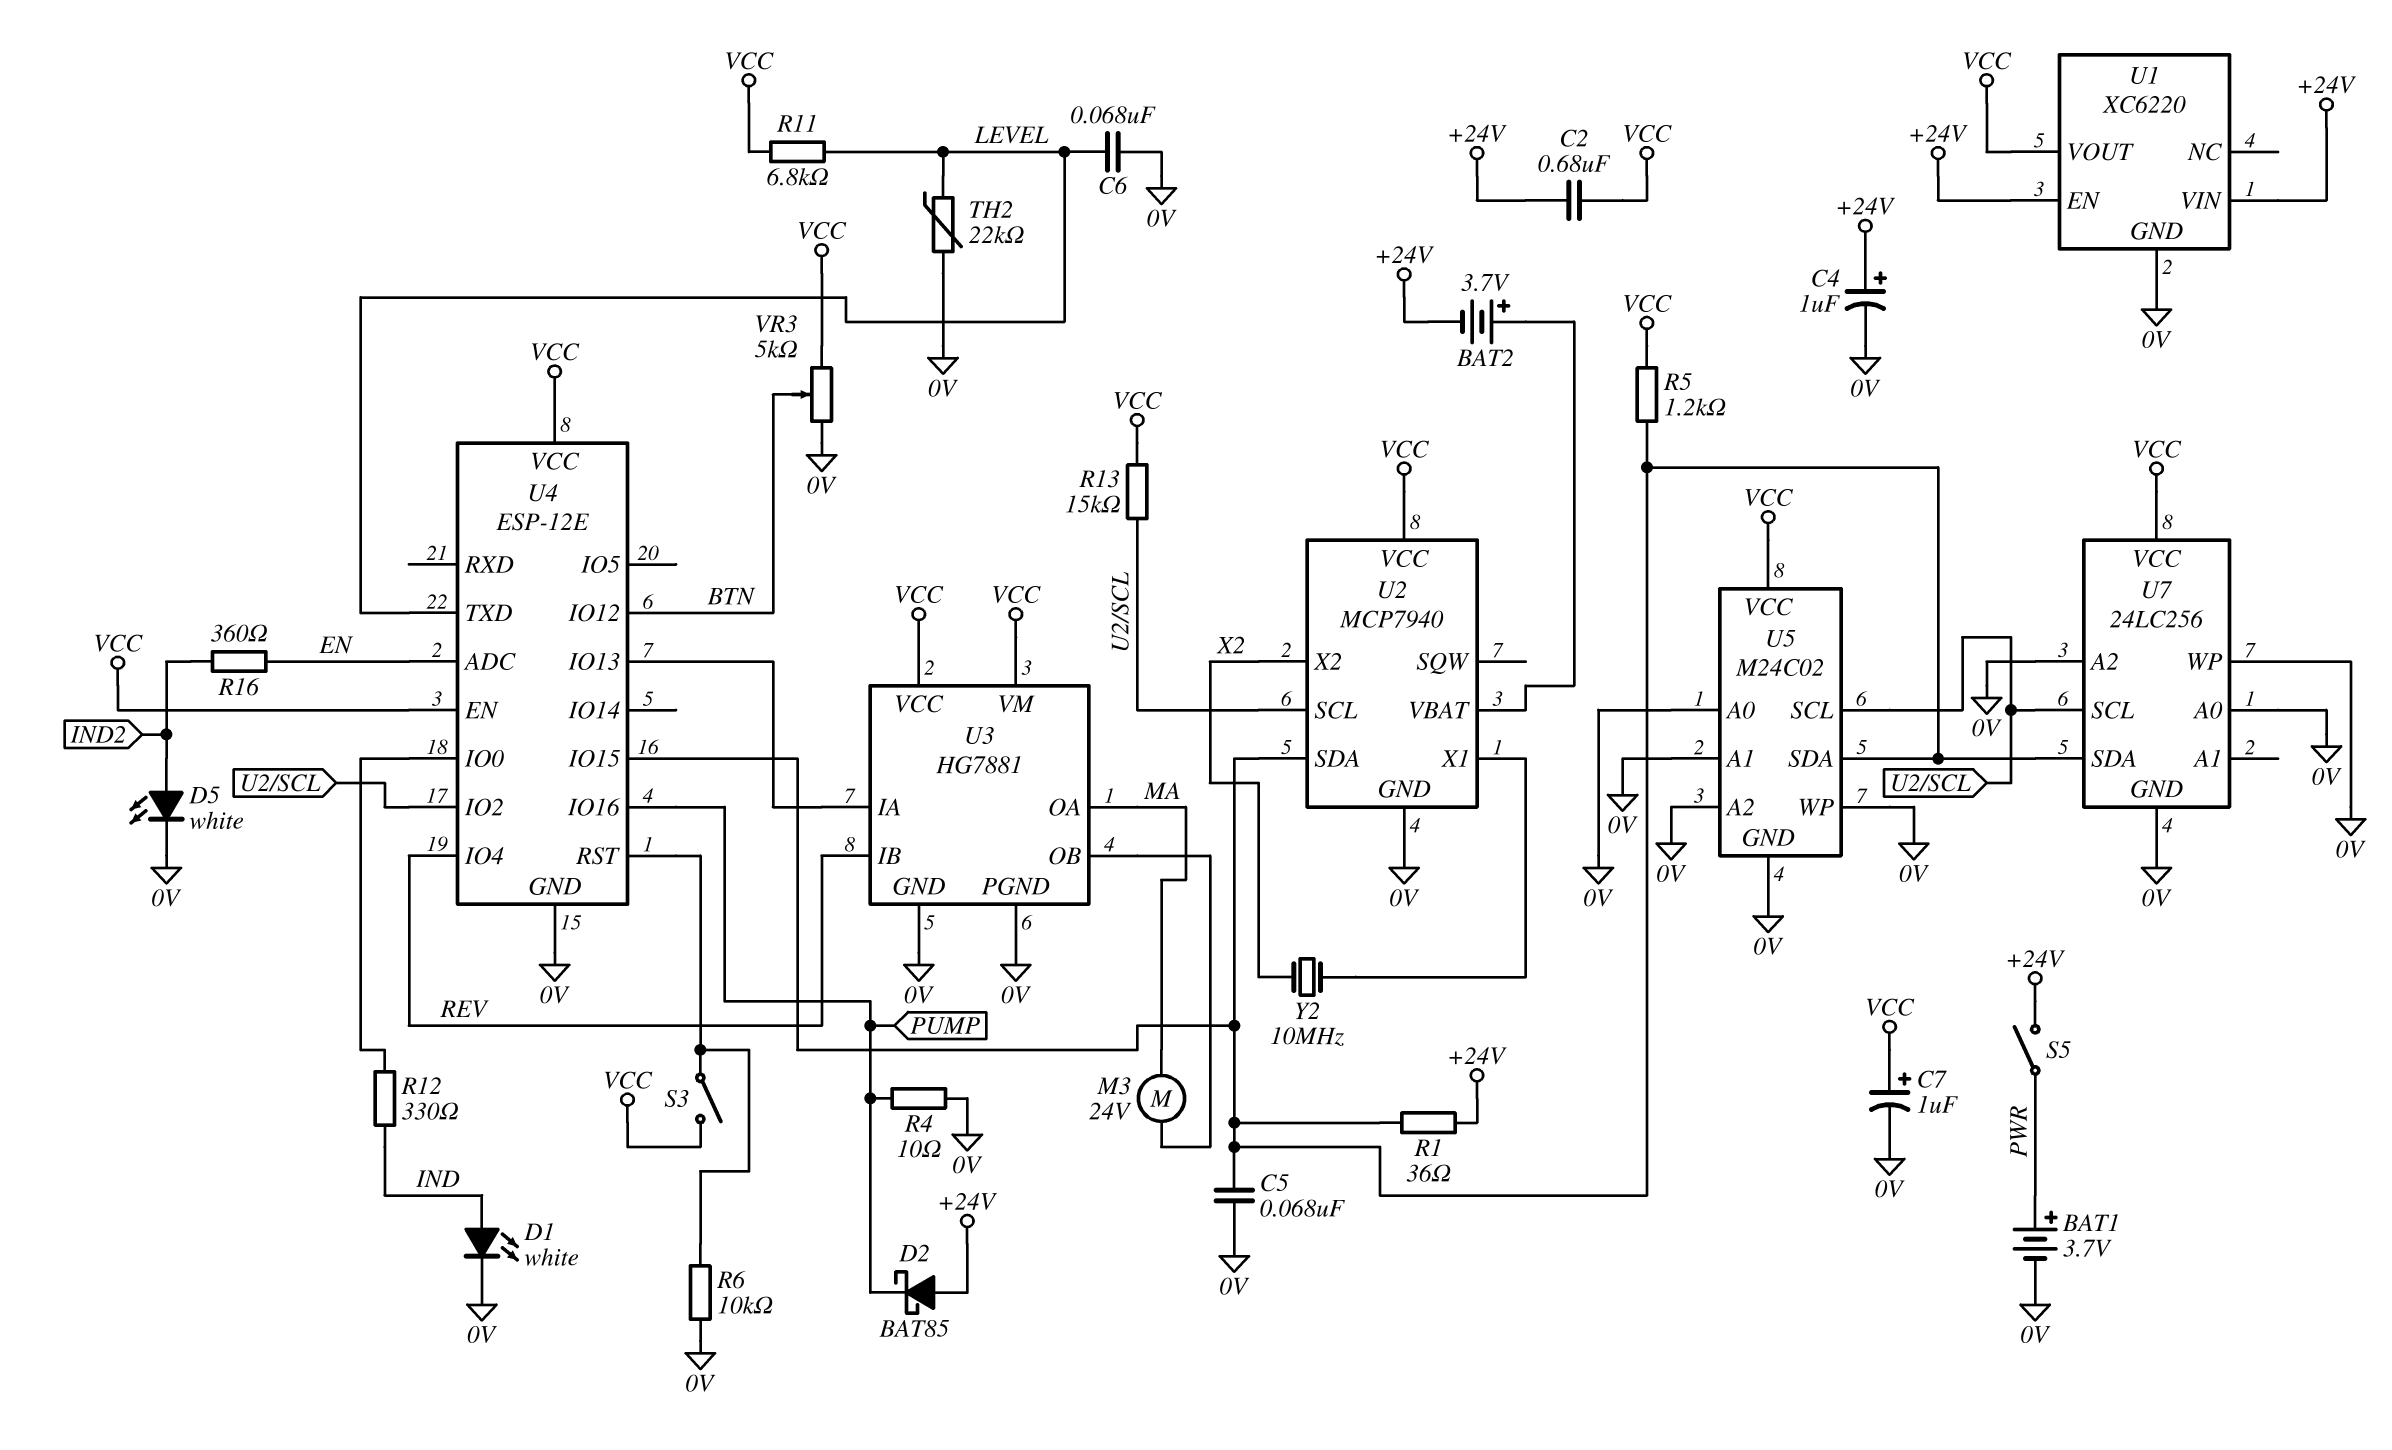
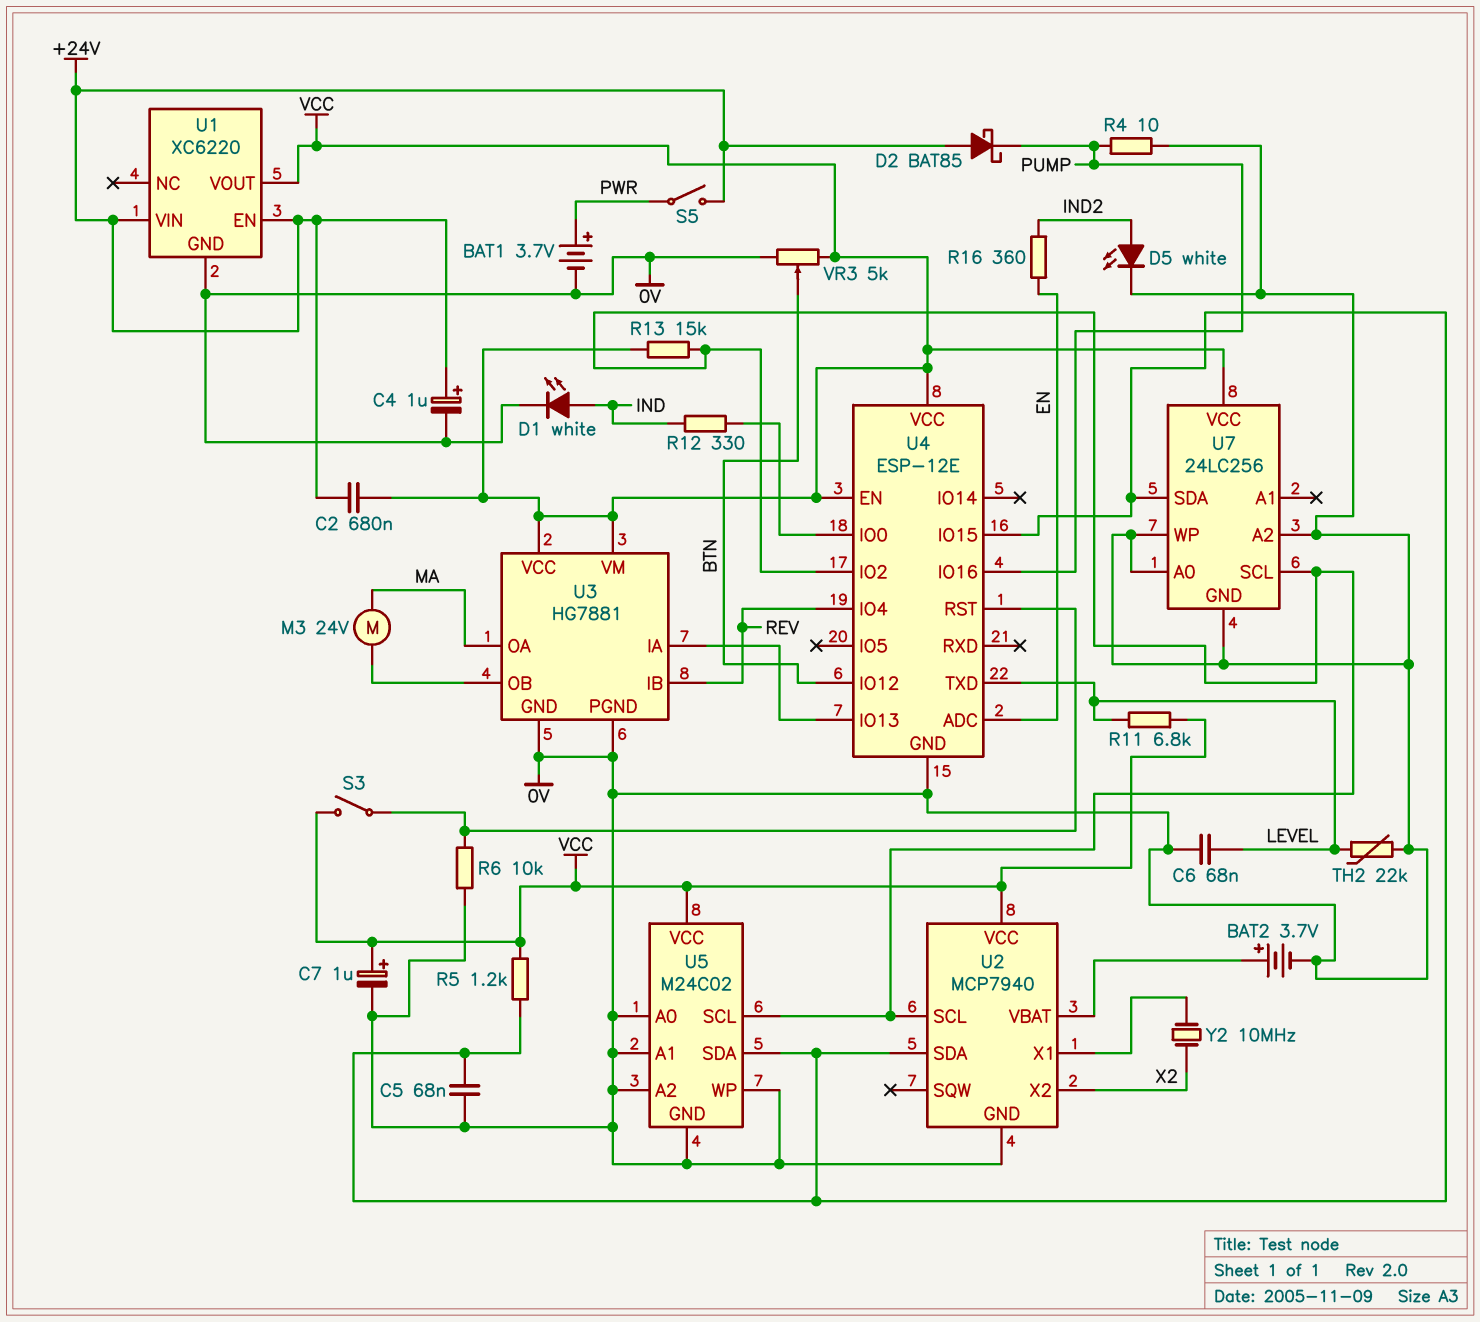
BAT2: 3.7V (plus U2/VBAT, minus +24V) -> 3.7V (plus U2/VBAT, minus 0V)
R1: 36 (+24V, U2/SDA) -> none

